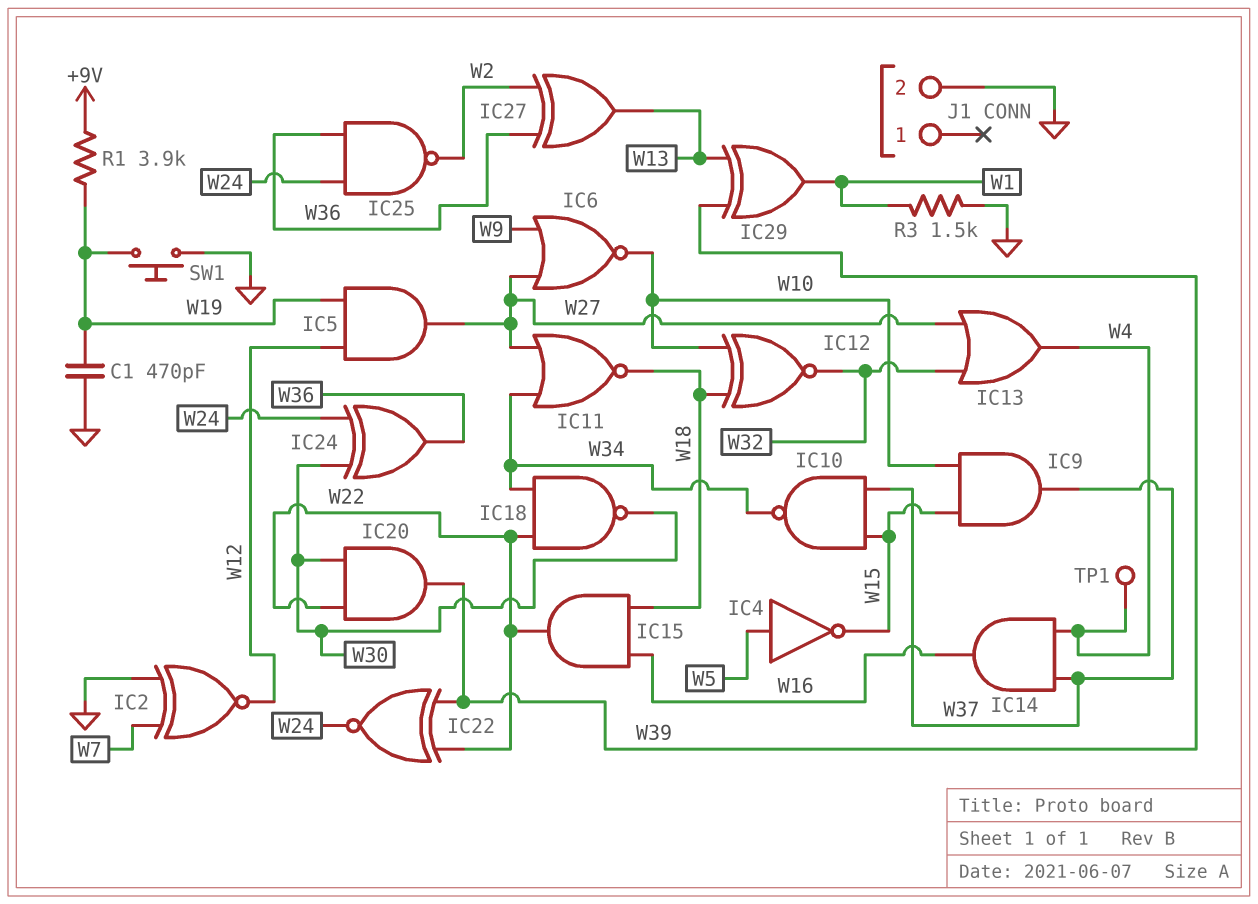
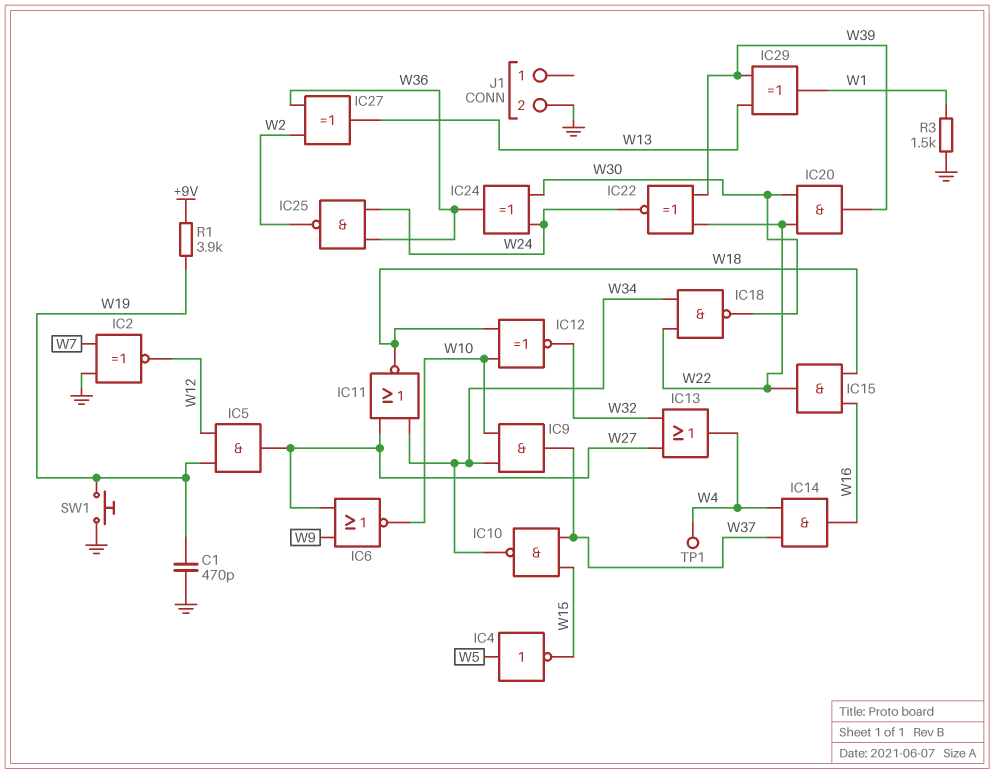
IC9: AND (in W10, in W15, out W37) -> AND (in W10, in W34, out W37)

